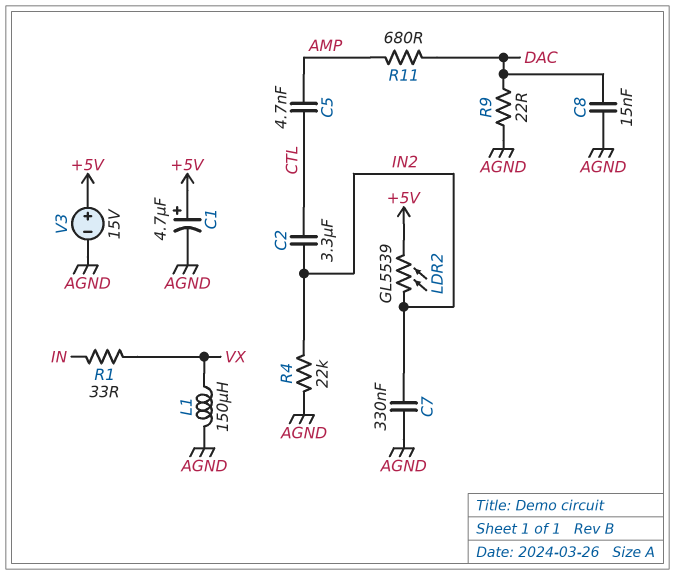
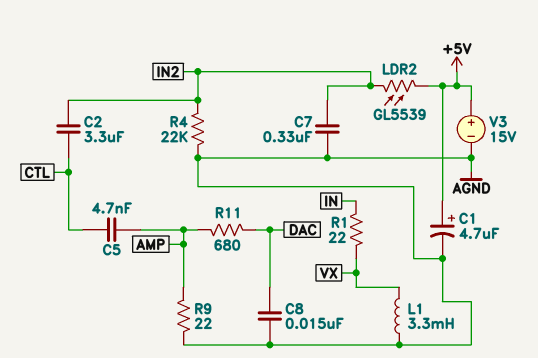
L1: 150uH (AGND, VX) -> 3.3mH (AGND, VX)
R1: 33 (IN, VX) -> 22 (IN, VX)
R9: 22 (AGND, DAC) -> 22 (AGND, AMP)

